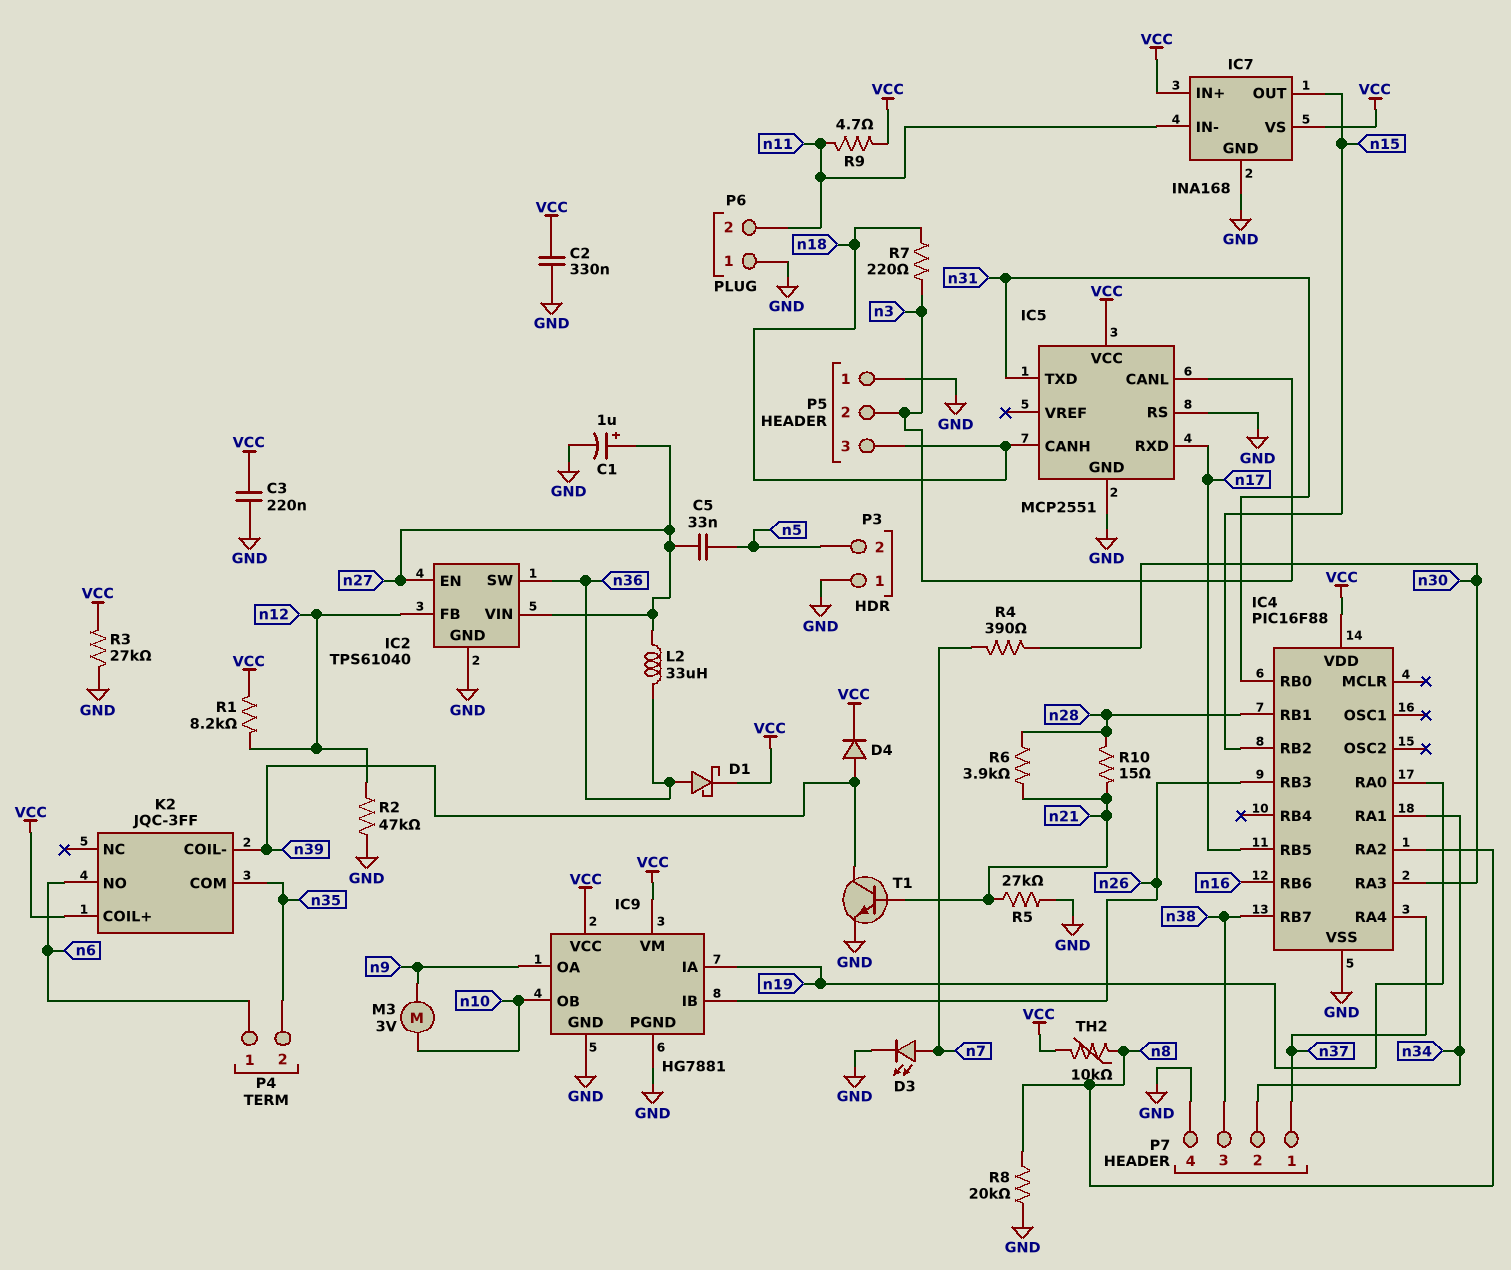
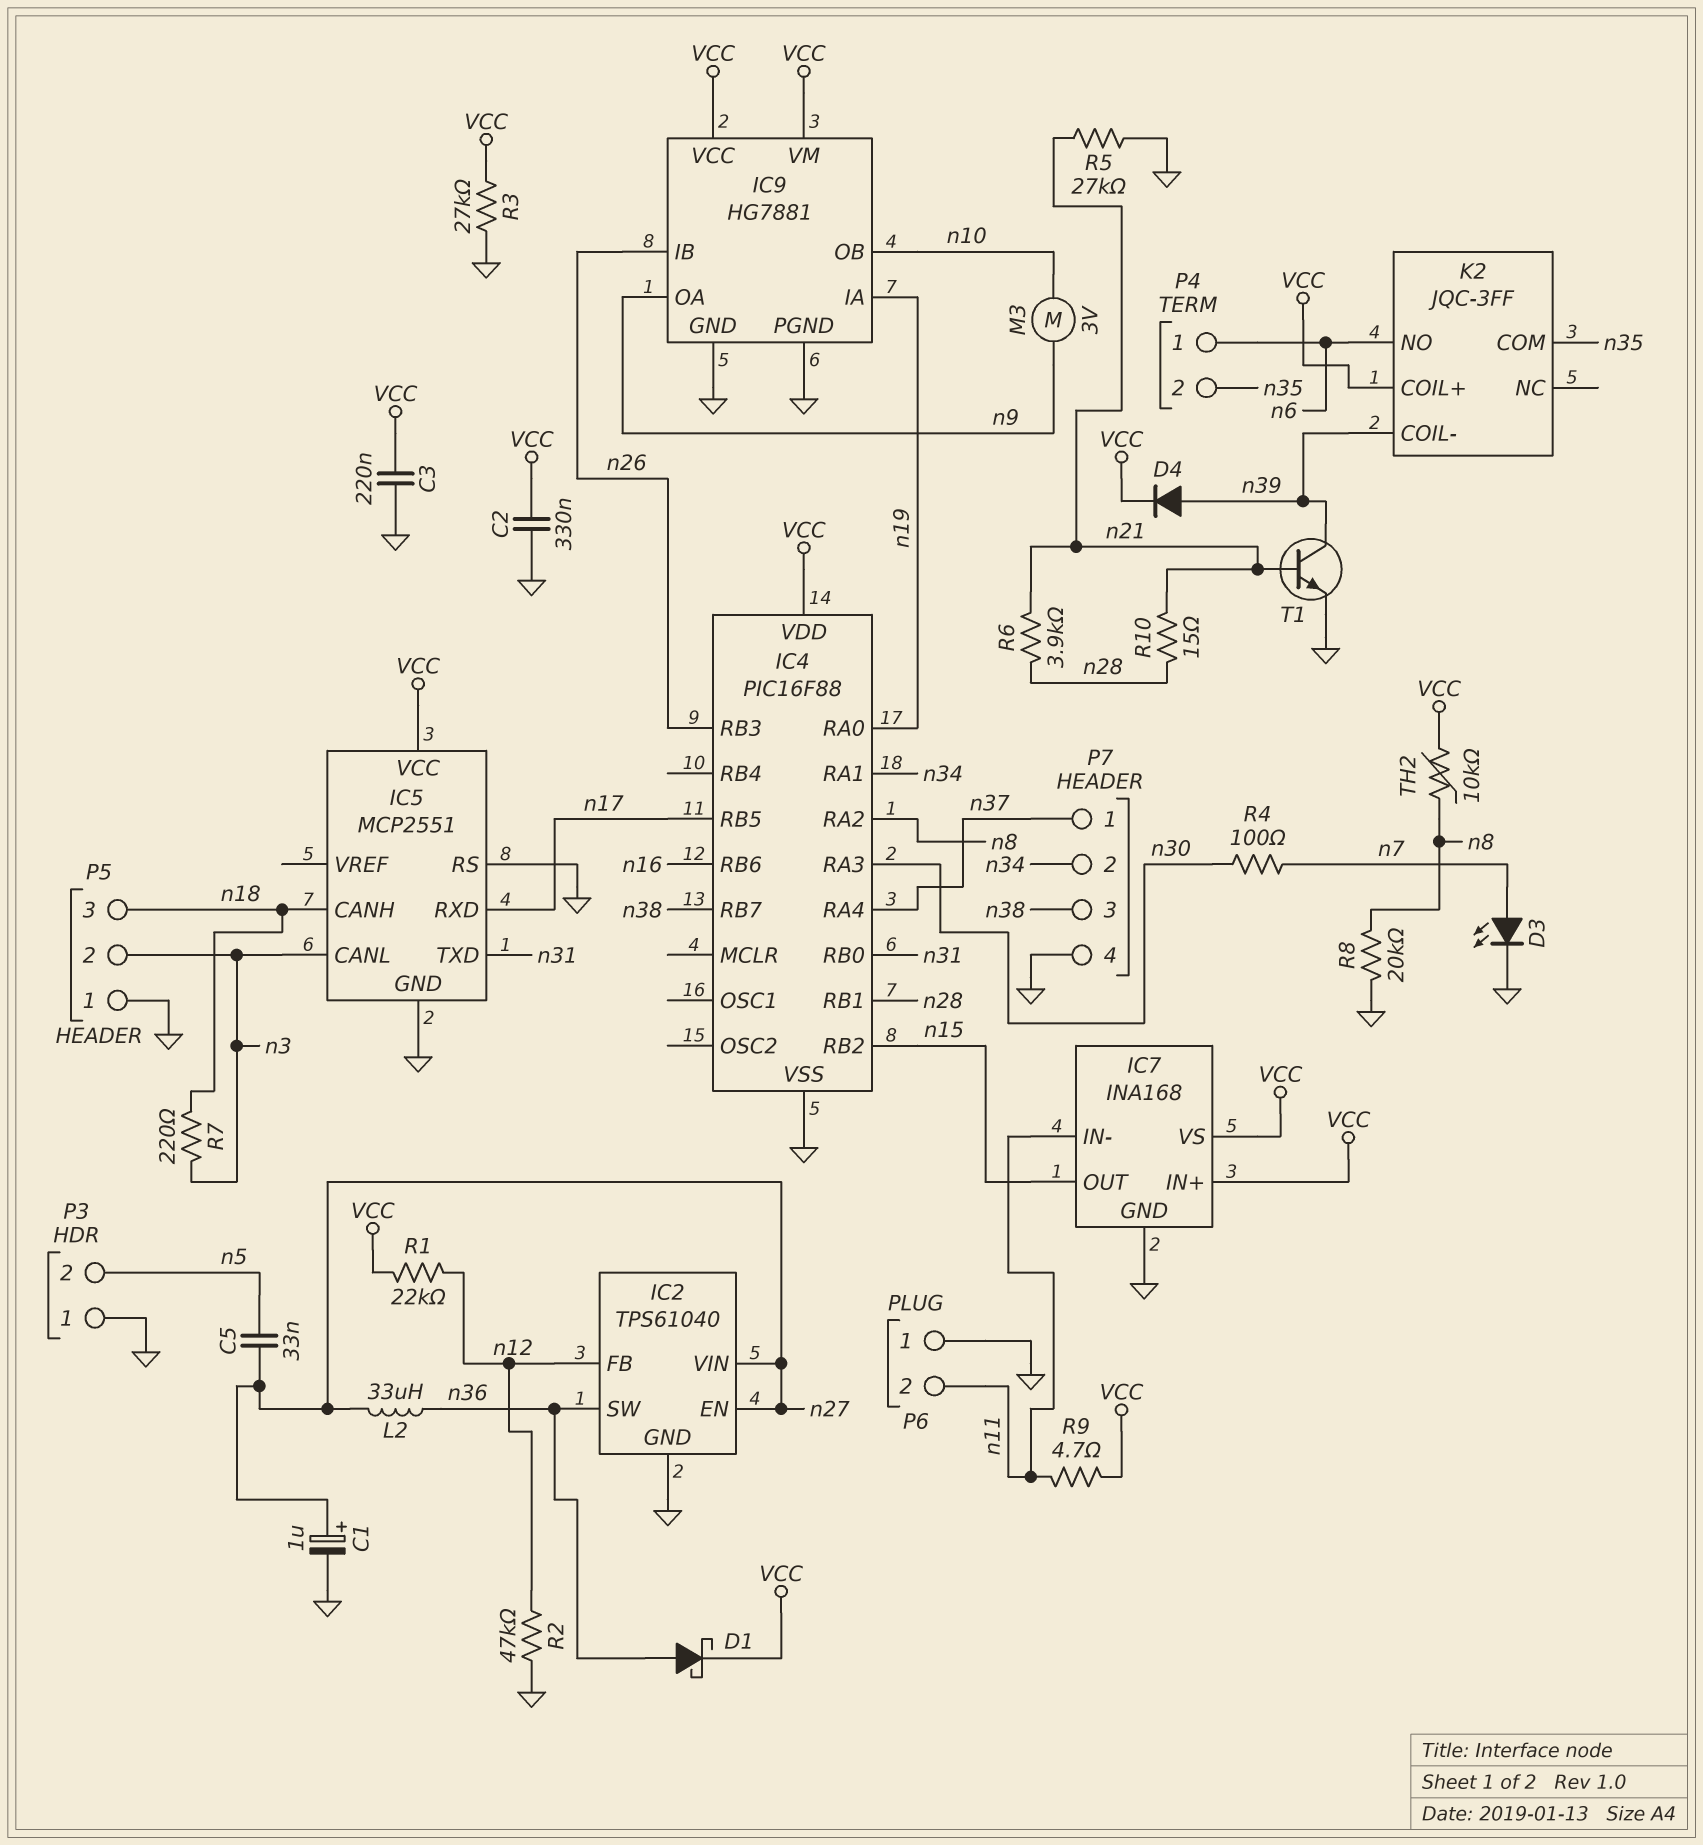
R1: 8.2k (VCC, n12) -> 22k (VCC, n12)
R4: 390 (n7, n30) -> 100 (n7, n30)

